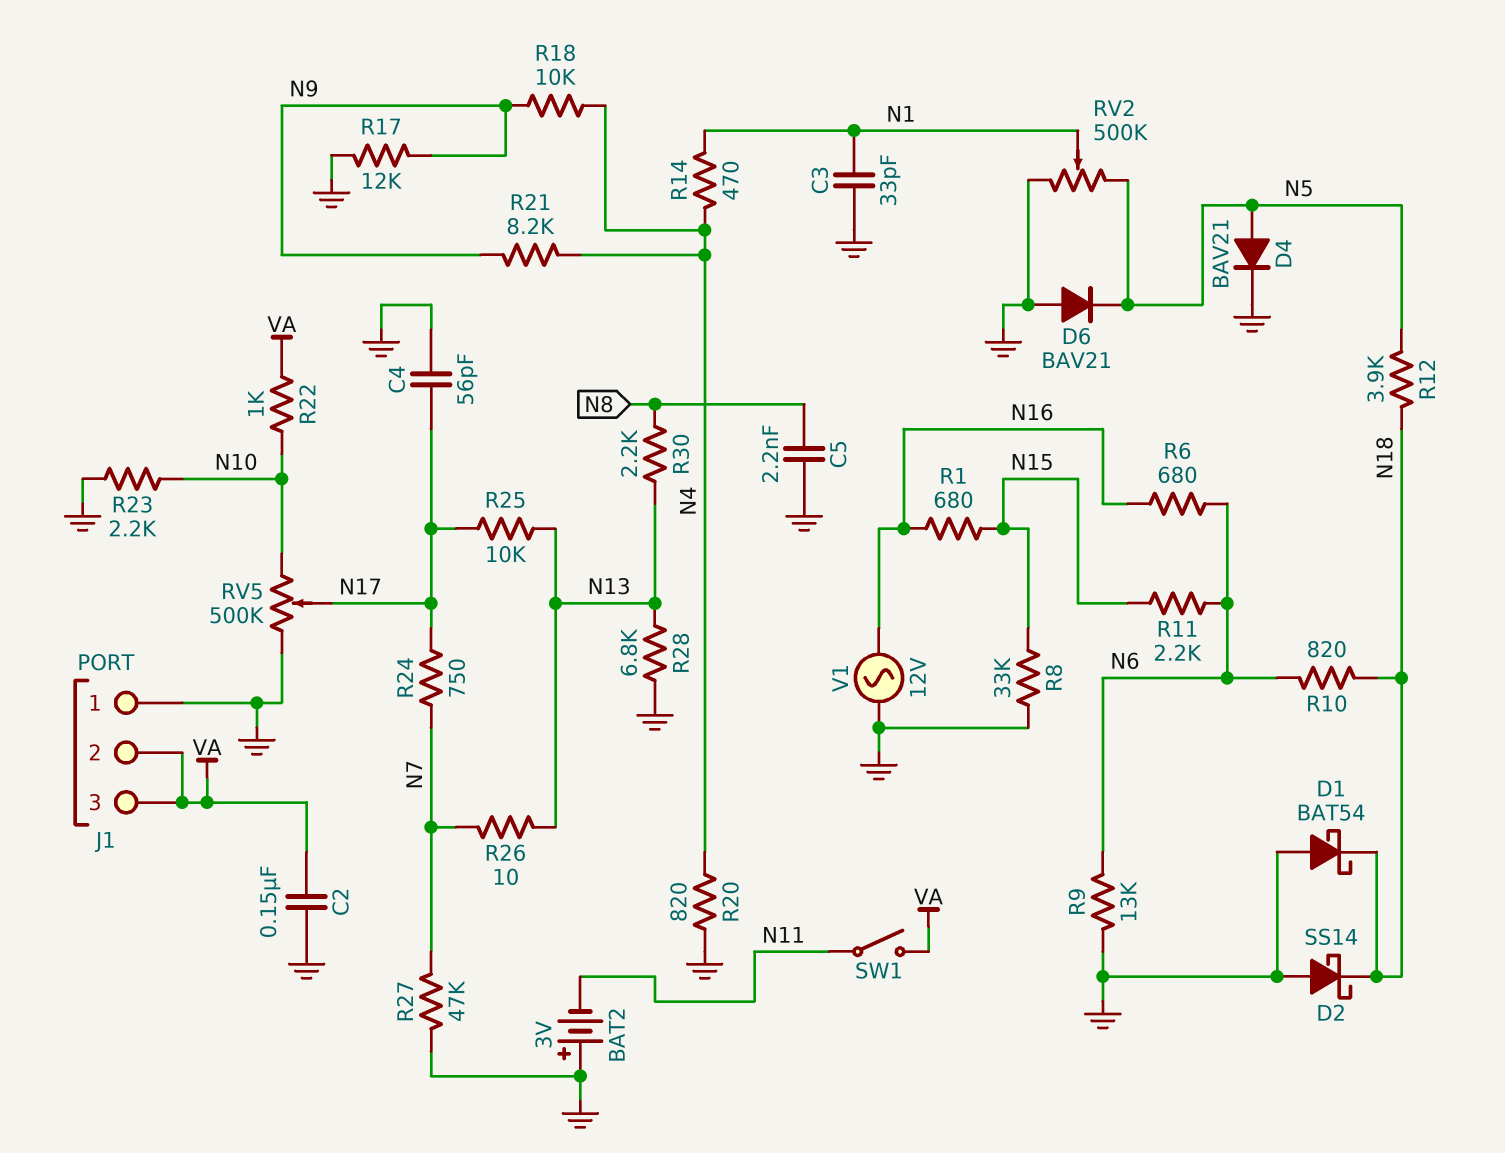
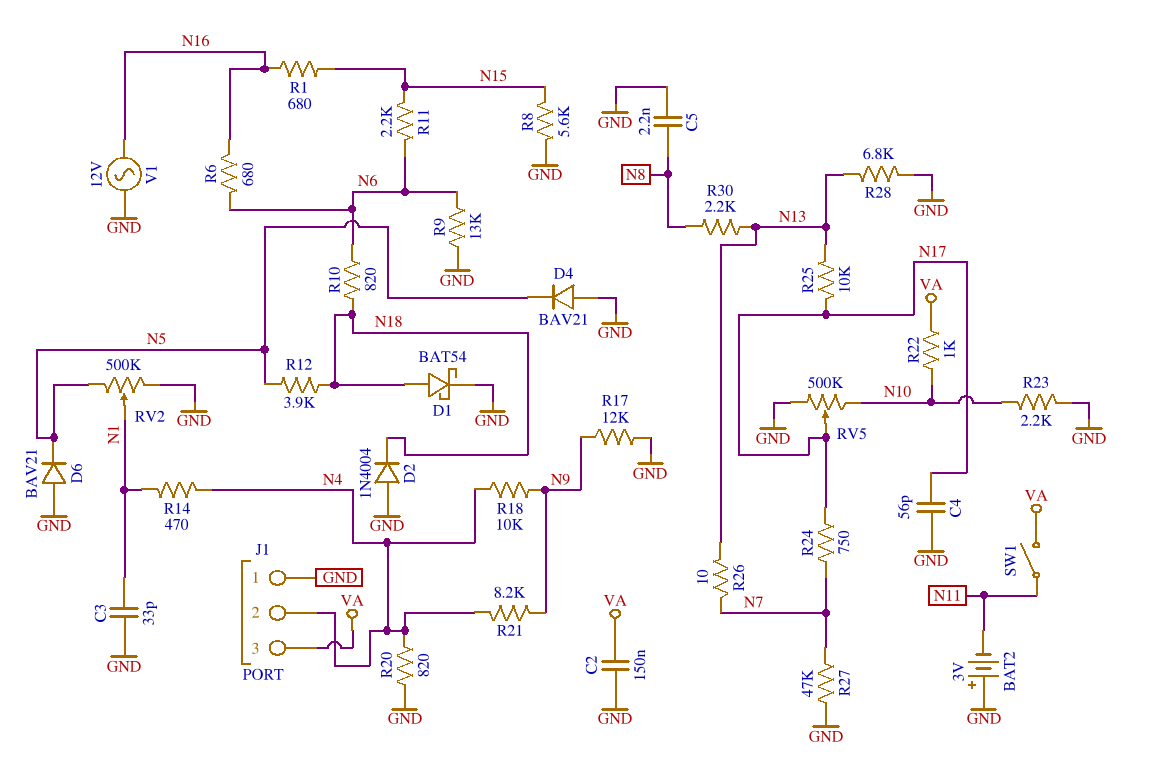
D1: schottky BAT54 (A GND, K N18) -> schottky BAT54 (A N18, K GND)
D2: schottky SS14 (A GND, K N18) -> diode 1N4004 (A GND, K N18)
D4: diode BAV21 (A N5, K GND) -> diode BAV21 (A GND, K N5)
J1 pin 2: VA -> N4
R8: 33k (GND, N15) -> 5.6k (GND, N15)

